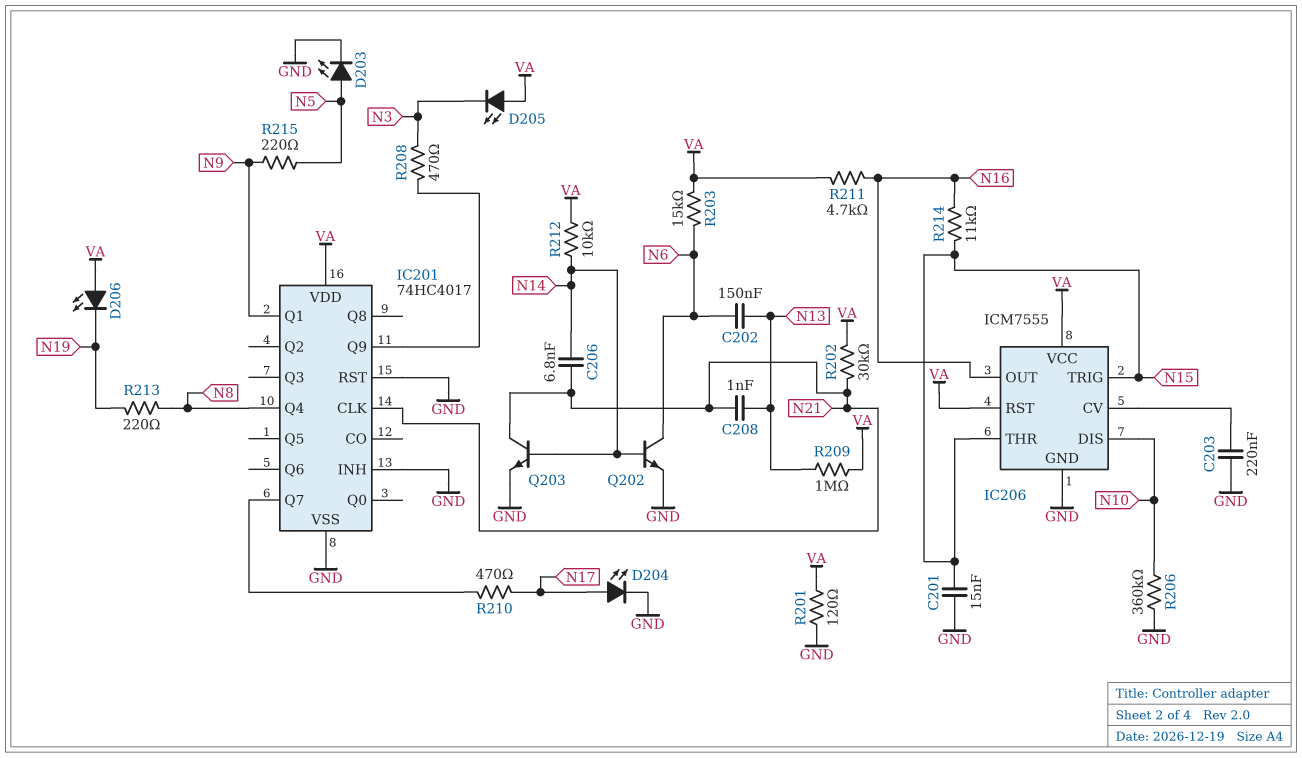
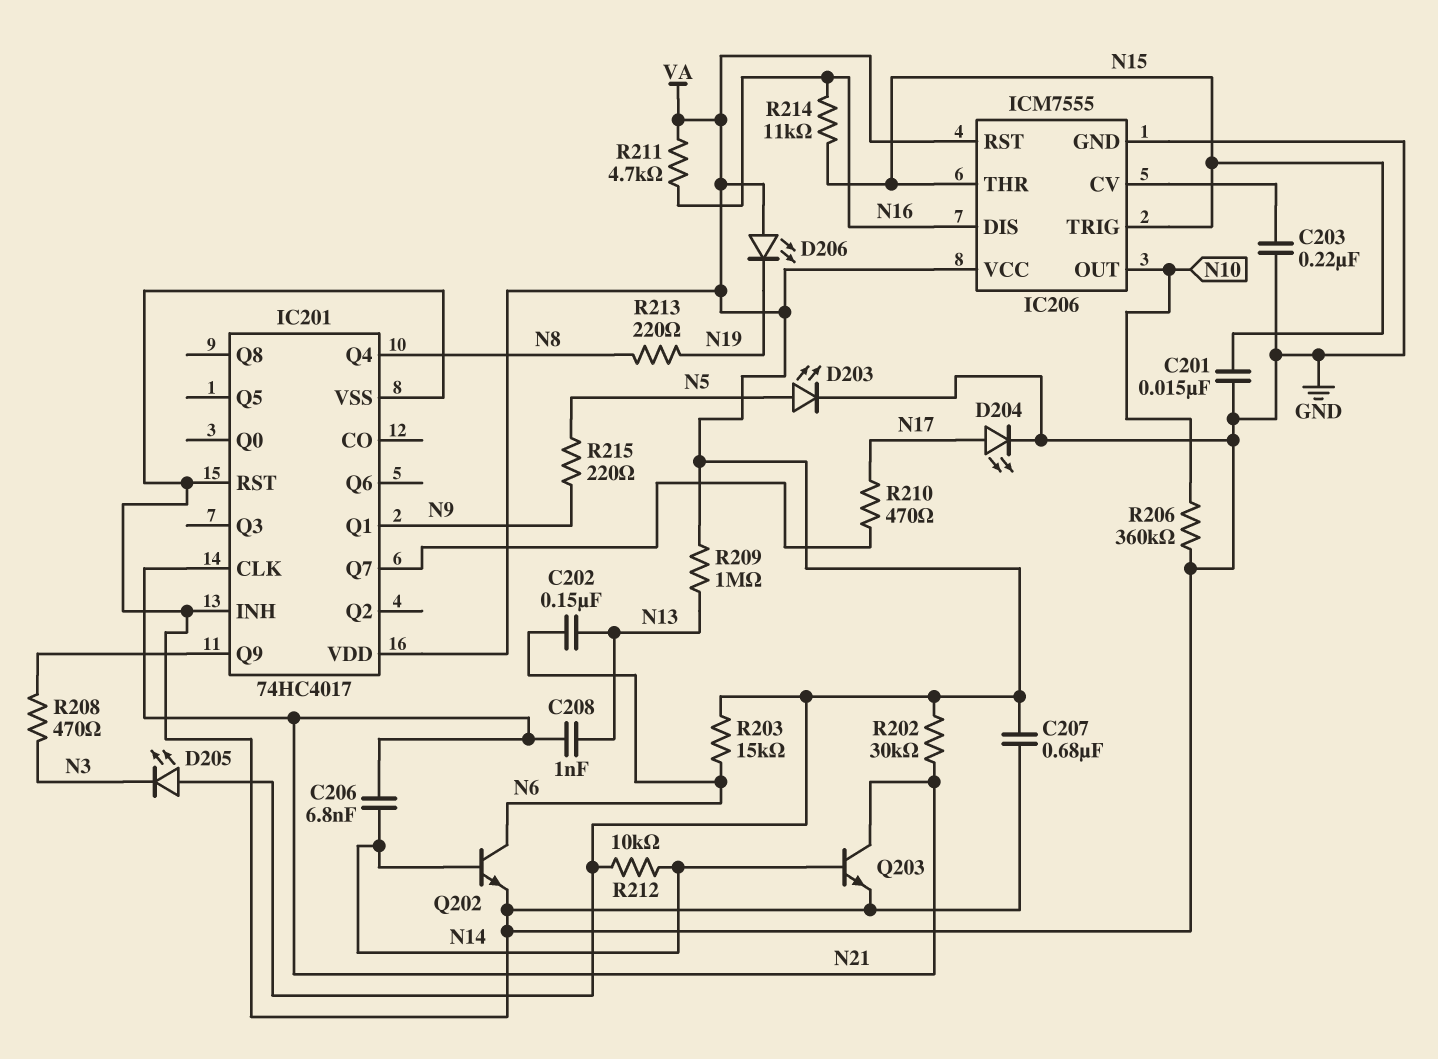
C207: none -> 680nF (GND, VA)
IC206 pin DIS: N10 -> N16
IC206 pin OUT: N16 -> N10
R201: 120 (GND, VA) -> none

